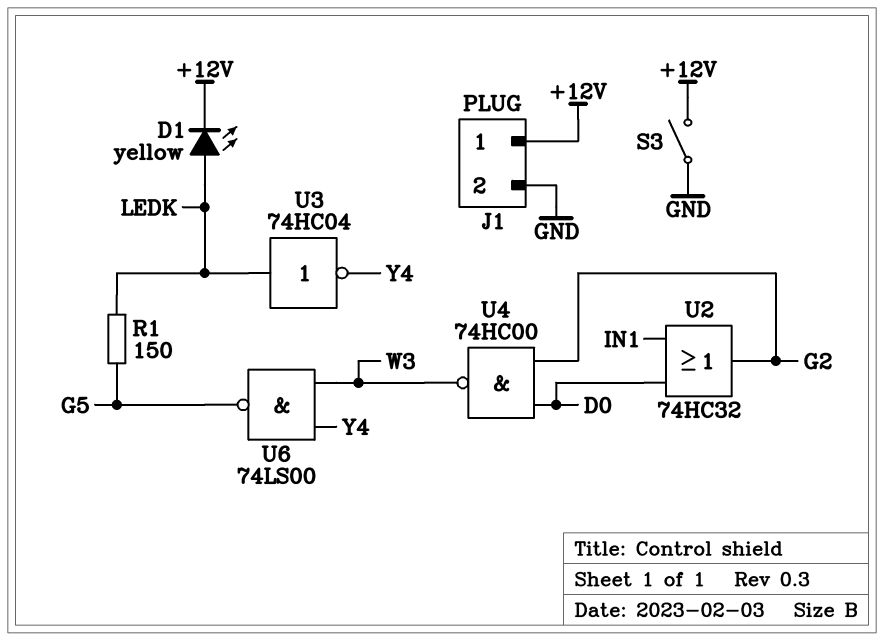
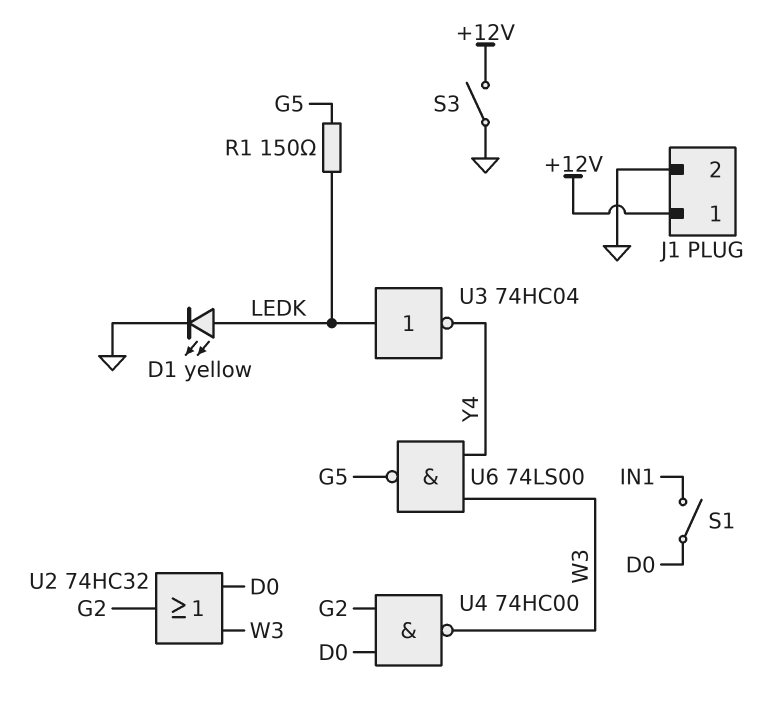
D1: LED yellow (A LEDK, K +12V) -> LED yellow (A LEDK, K GND)
S1: none -> switch (D0, IN1)
U2: OR 74HC32 (in D0, in IN1, out G2) -> OR 74HC32 (in D0, in W3, out G2)

